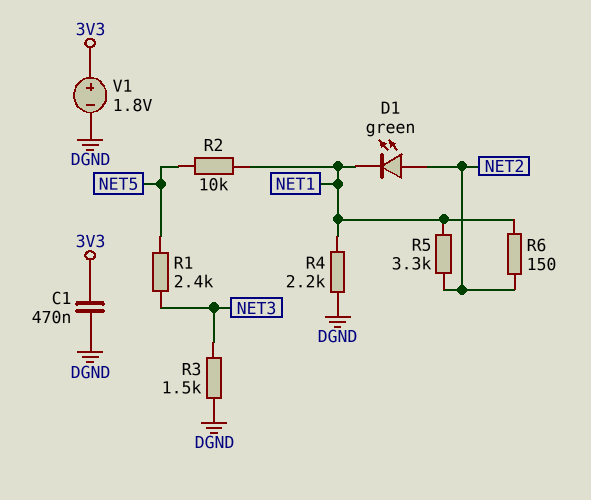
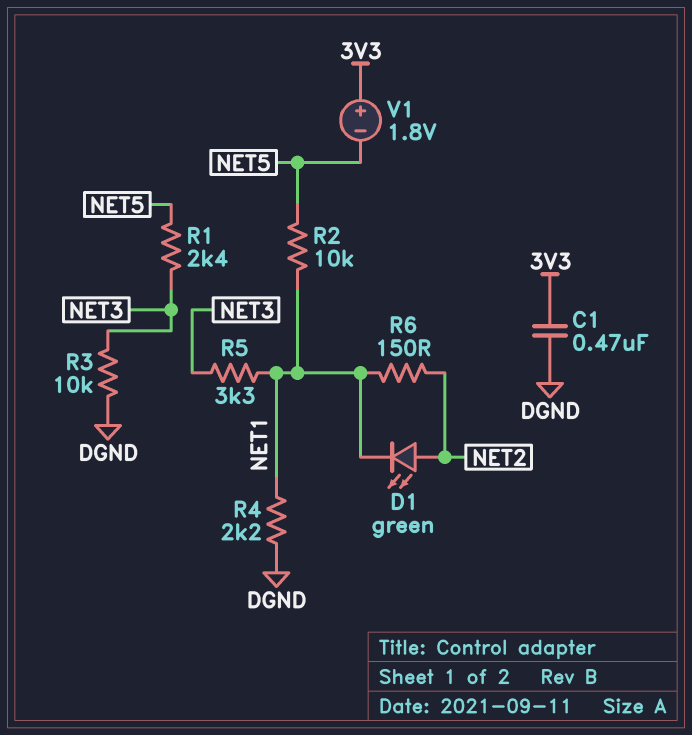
R3: 1.5k (DGND, NET3) -> 10k (DGND, NET3)
R5: 3.3k (NET1, NET2) -> 3.3k (NET1, NET3)
V1: 1.8V (plus 3V3, minus DGND) -> 1.8V (plus 3V3, minus NET5)

